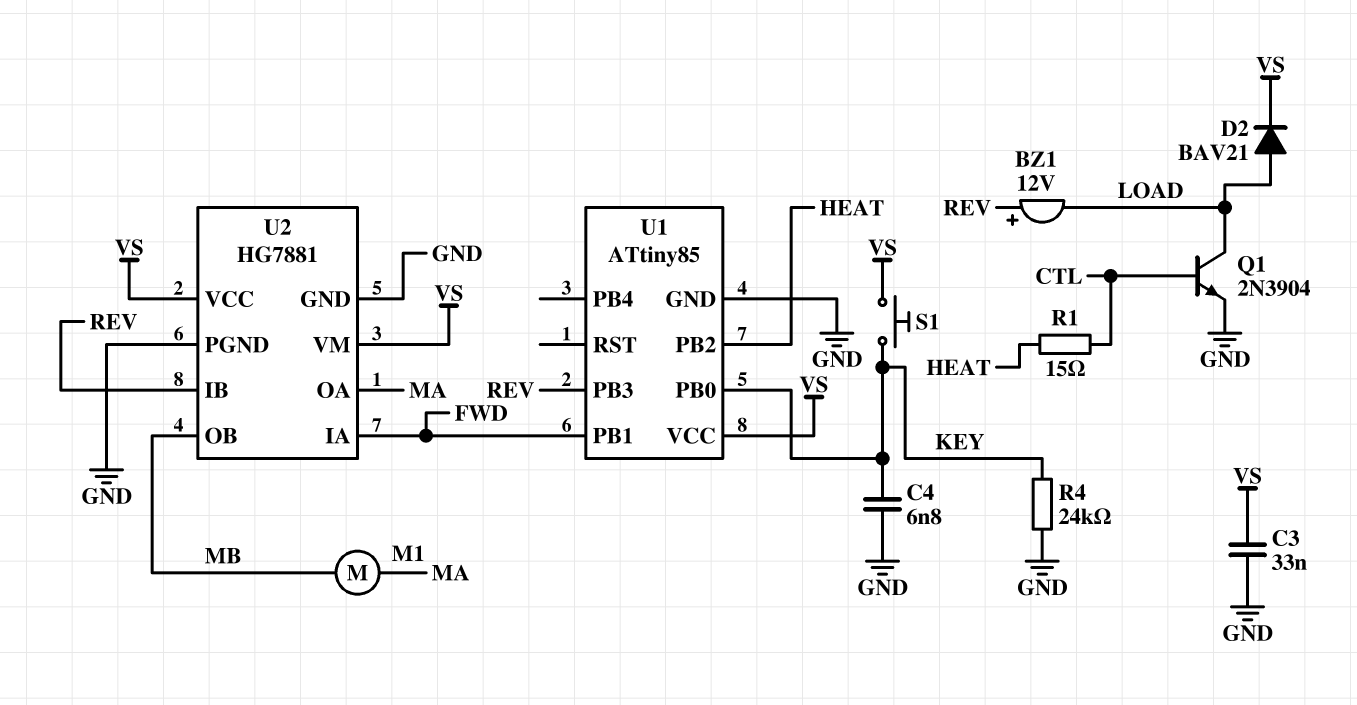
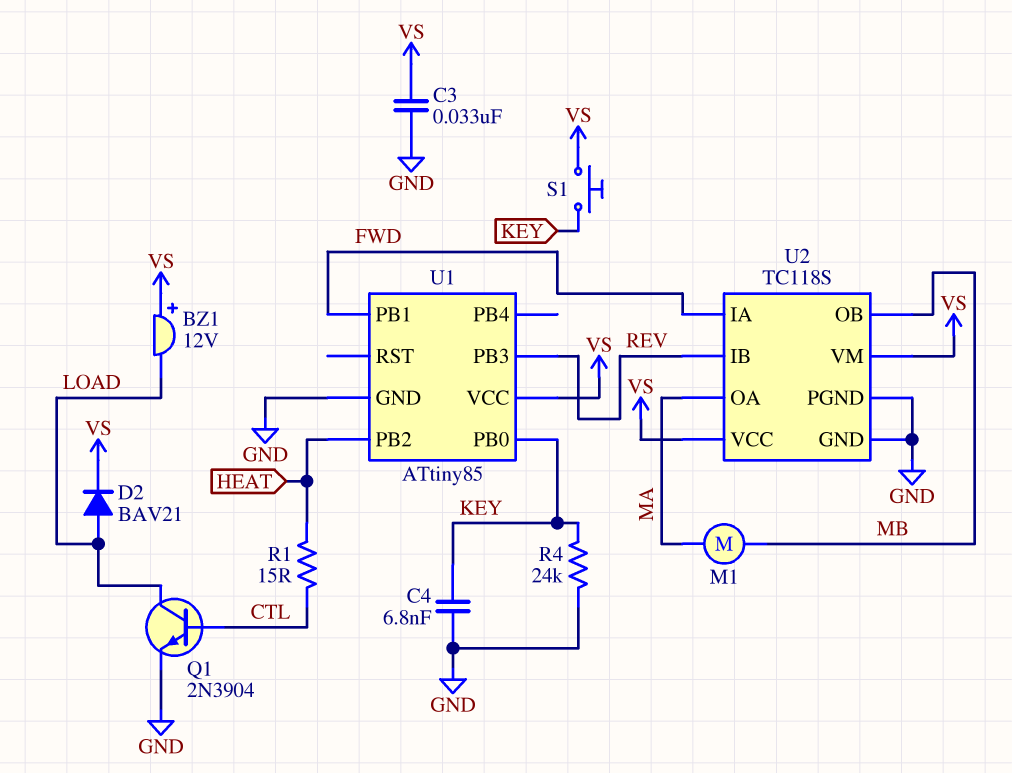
BZ1: buzzer 12V (plus REV, minus LOAD) -> buzzer 12V (plus VS, minus LOAD)
U2: HG7881 -> TC118S

